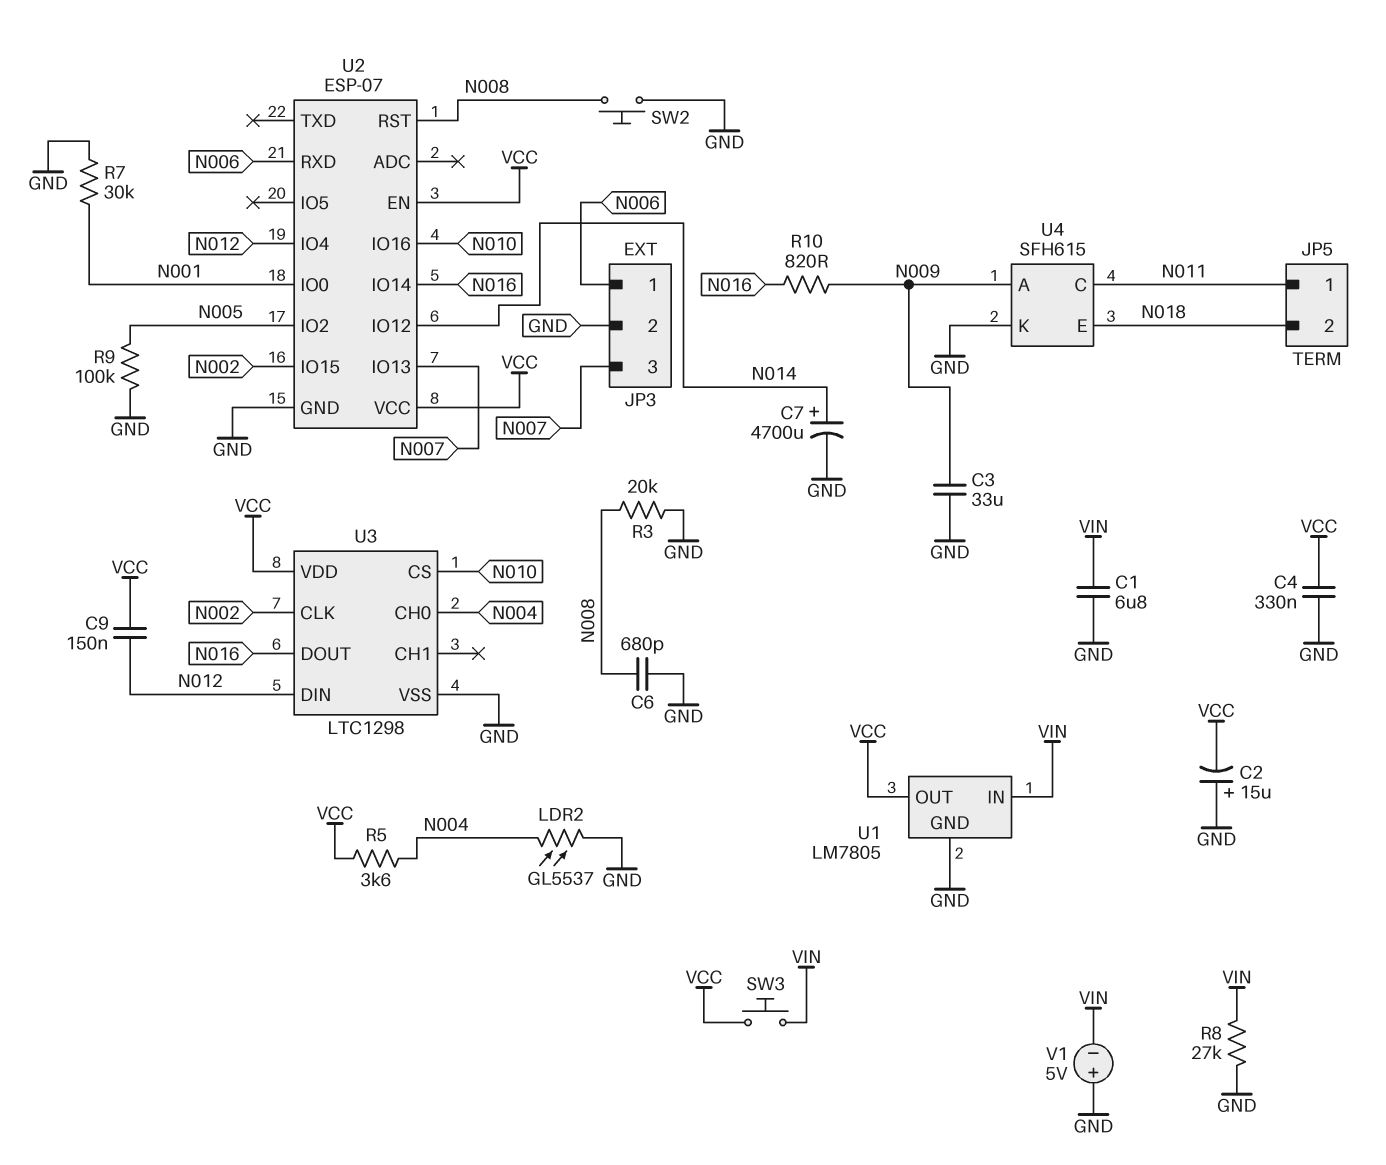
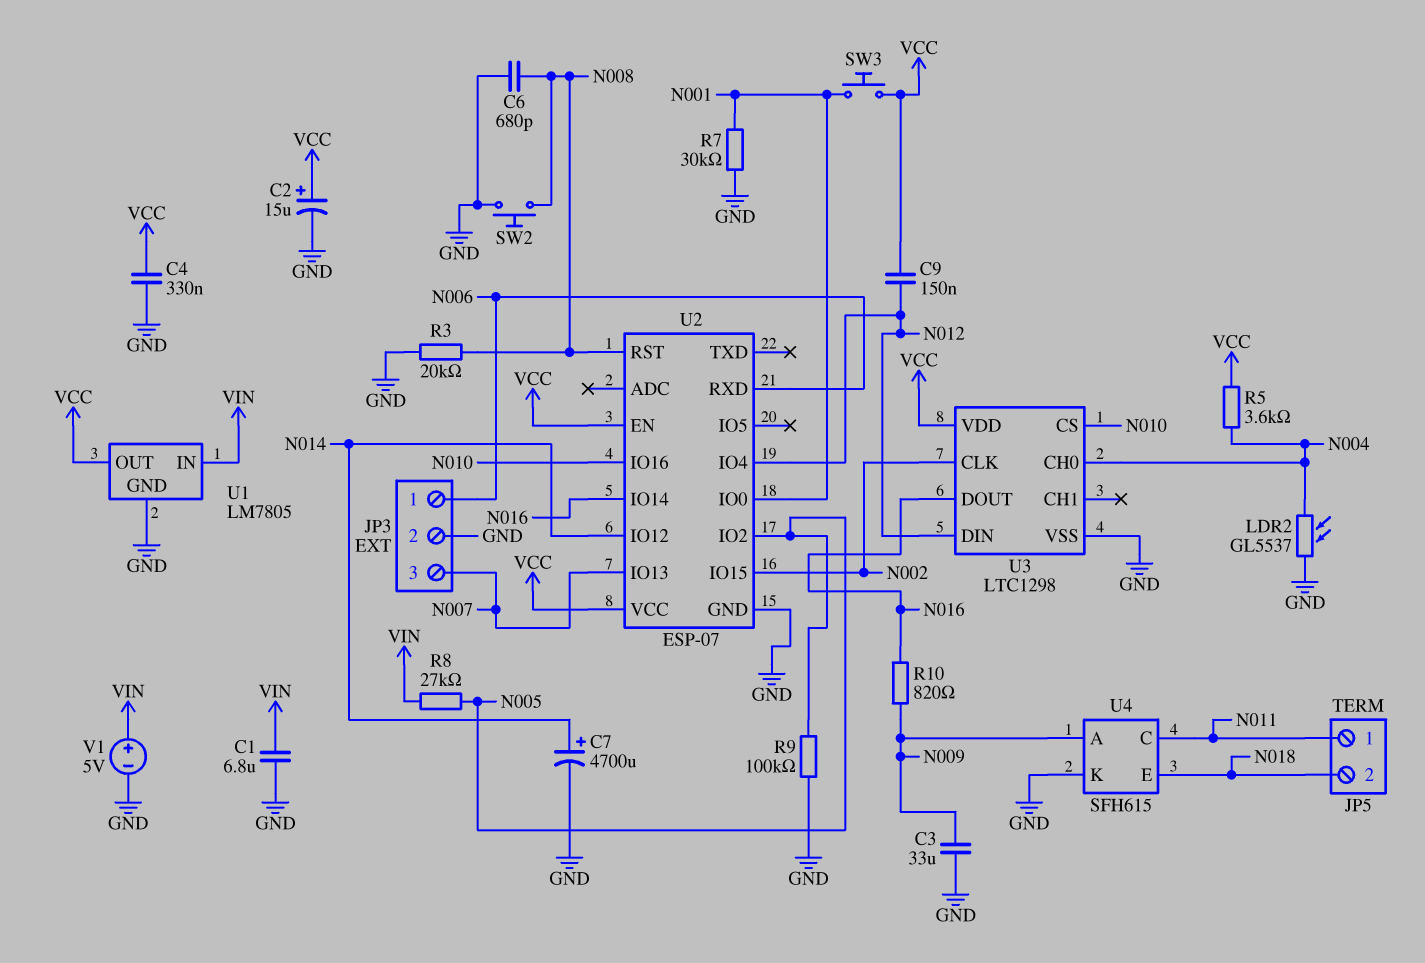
C2: 15uF (plus GND, minus VCC) -> 15uF (plus VCC, minus GND)
R8: 27k (GND, VIN) -> 27k (N005, VIN)
SW3: button (VCC, VIN) -> button (N001, VCC)
V1: 5V (plus GND, minus VIN) -> 5V (plus VIN, minus GND)

